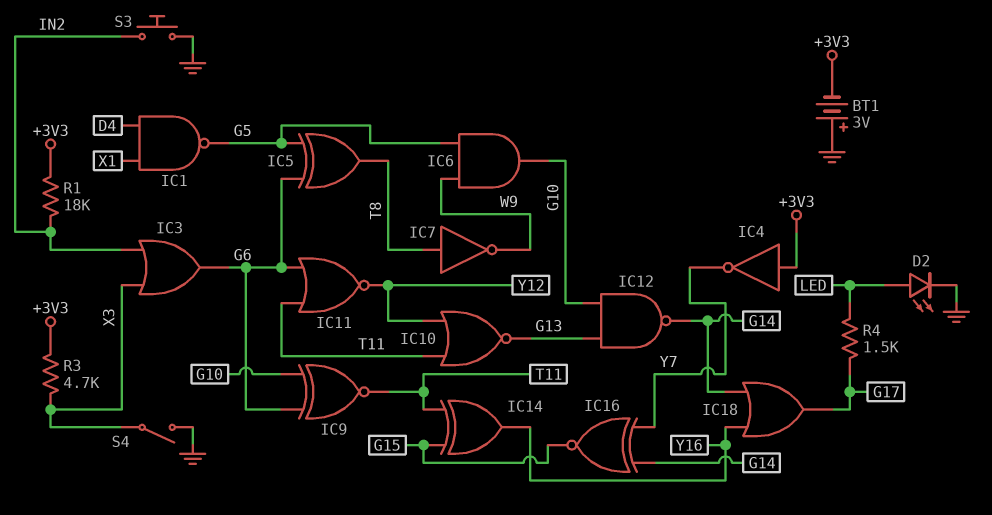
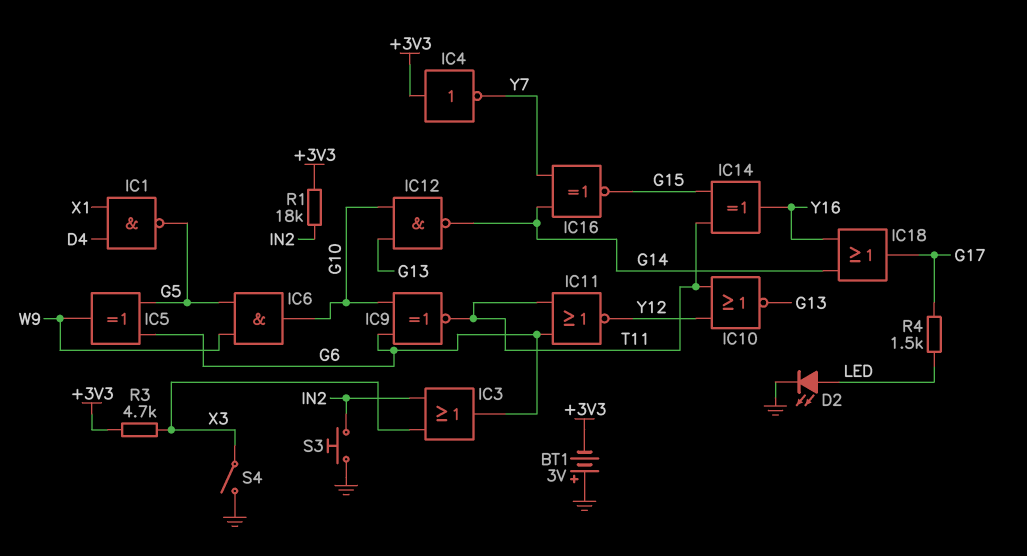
IC5: XOR (in G5, in G6, out T8) -> XOR (in G5, in G6, out W9)
IC7: NOT (in T8, out W9) -> none

